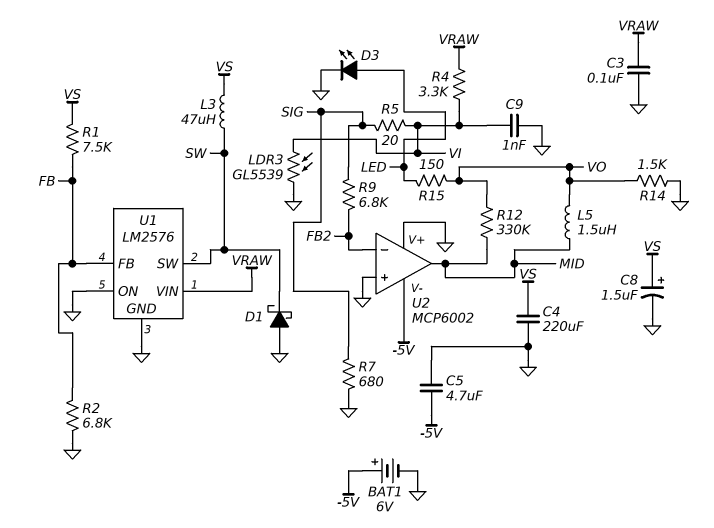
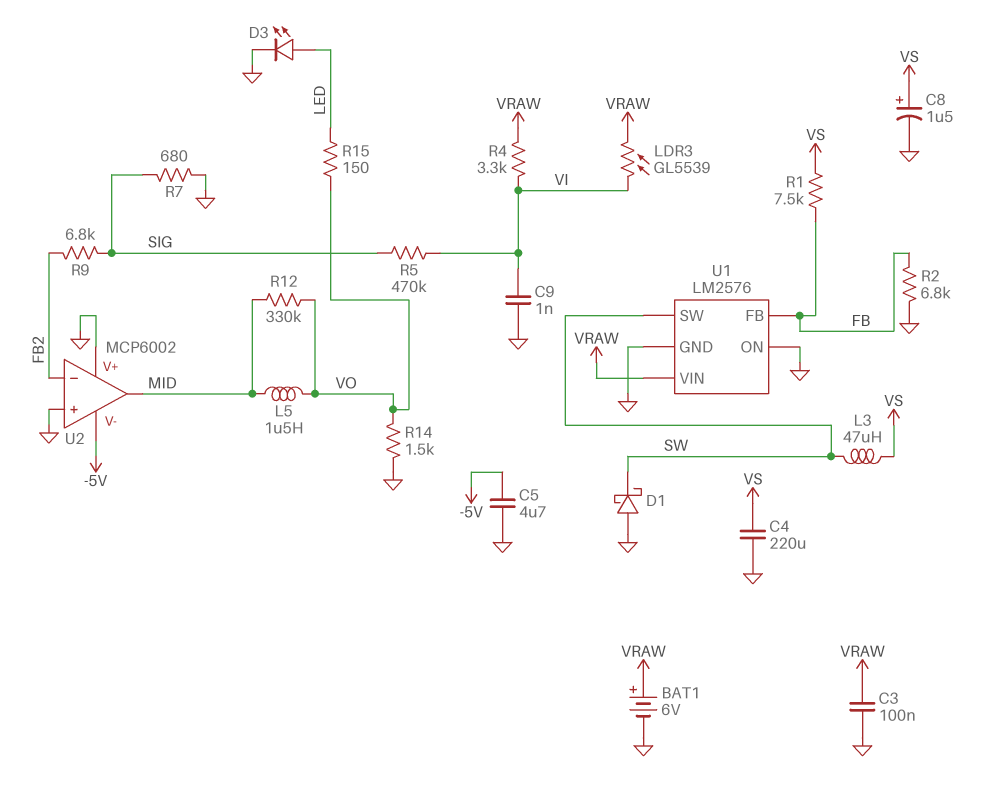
BAT1: 6V (plus -5V, minus GND) -> 6V (plus VRAW, minus GND)
LDR3: GL5539 (GND, VI) -> GL5539 (VI, VRAW)
R5: 20 (SIG, VI) -> 470k (SIG, VI)

